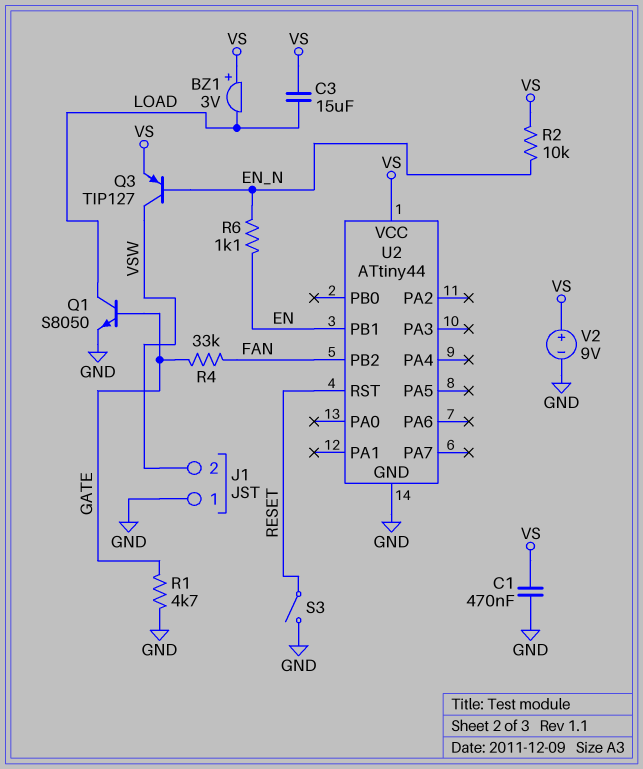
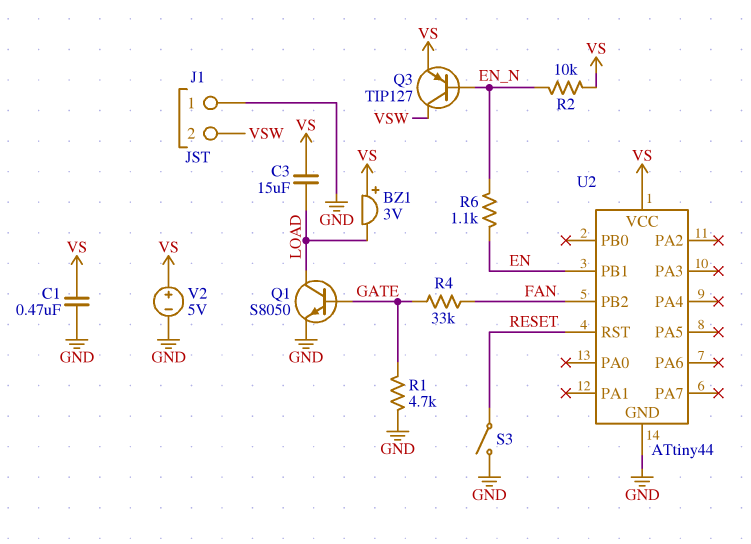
V2: 9V (plus VS, minus GND) -> 5V (plus VS, minus GND)

